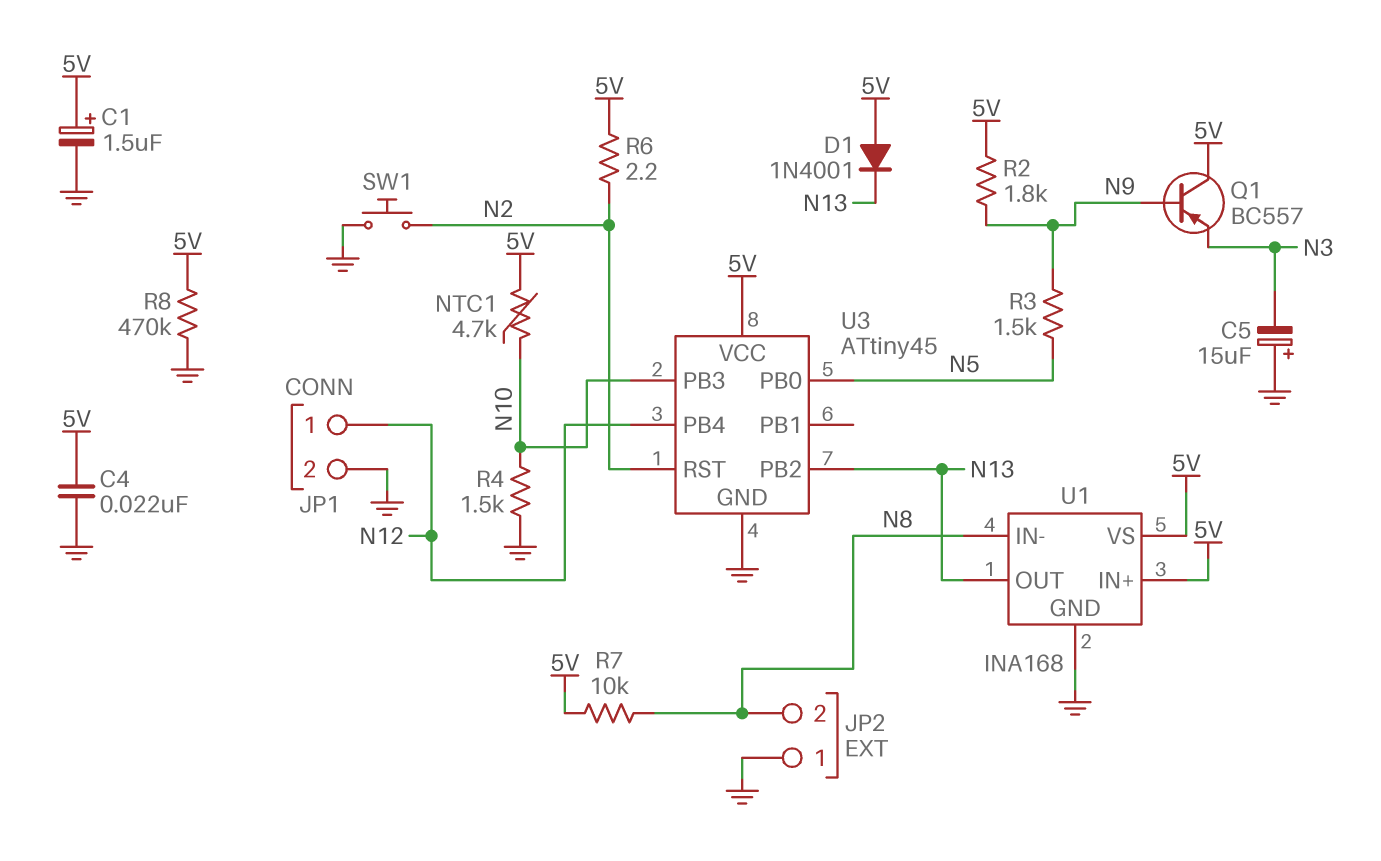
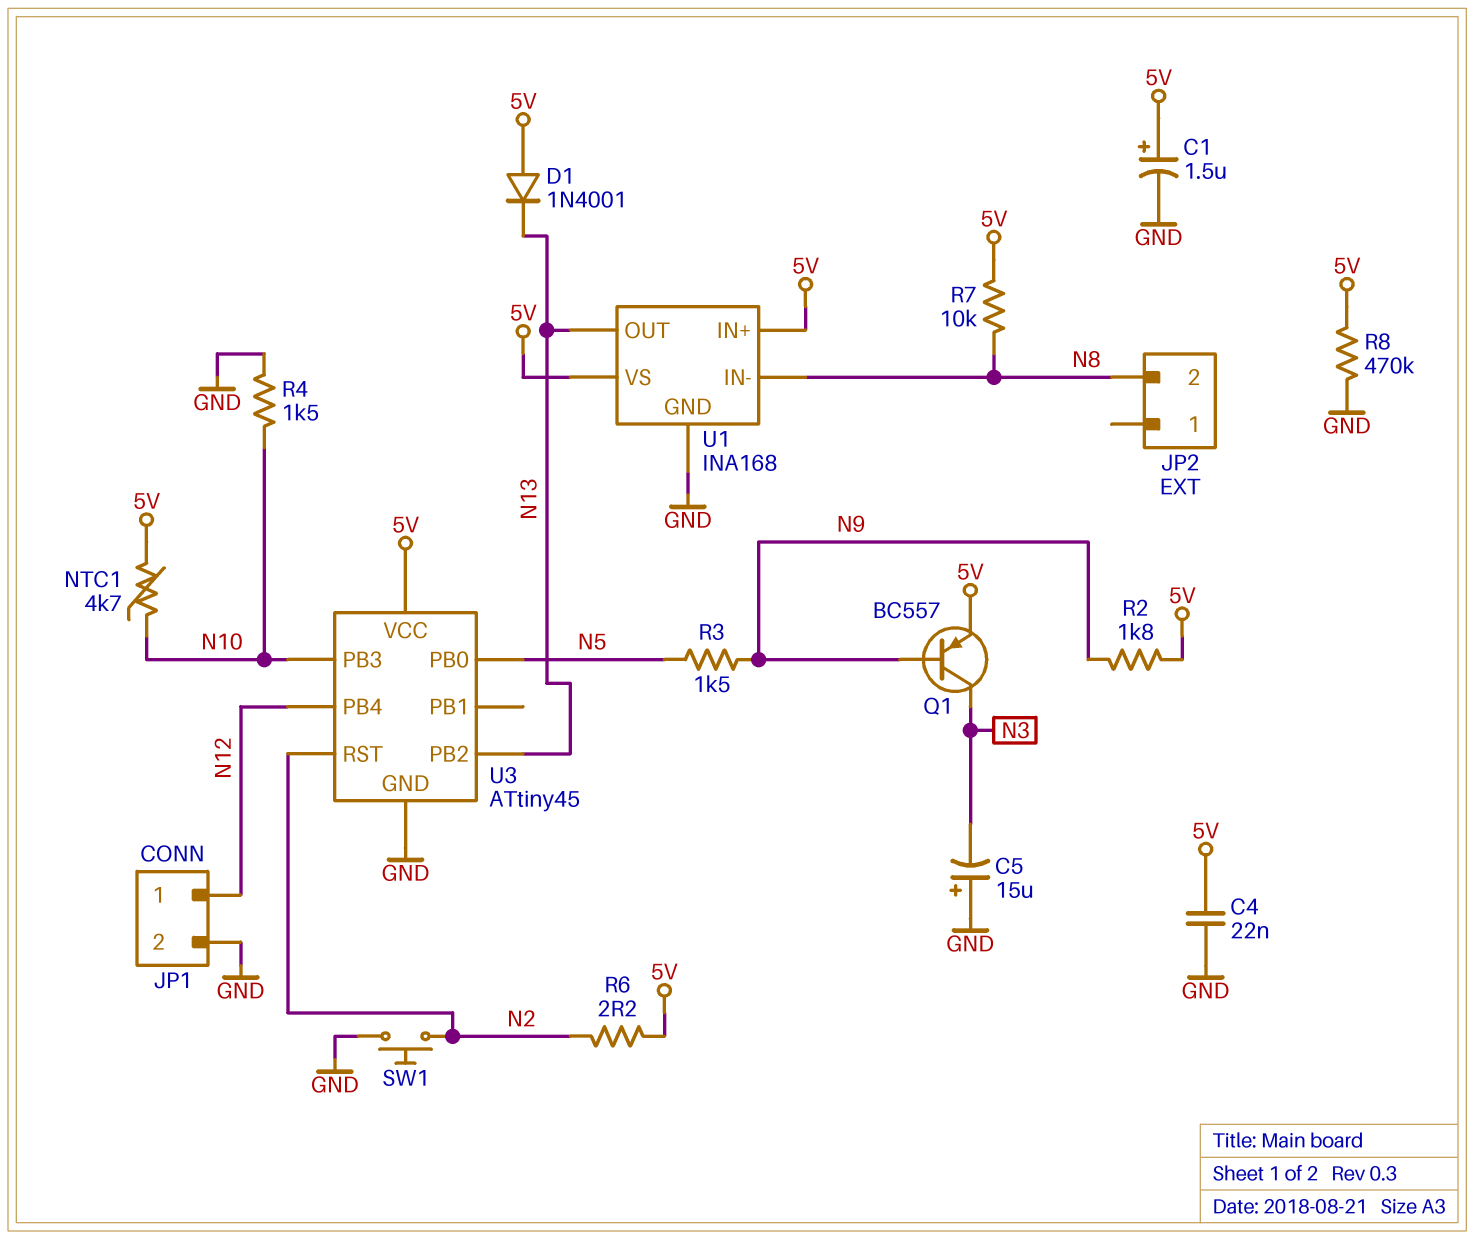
JP2 pin 1: GND -> none
Q1: PNP BC557 (B N9, C 5V, E N3) -> PNP BC557 (B N9, C N3, E 5V)

